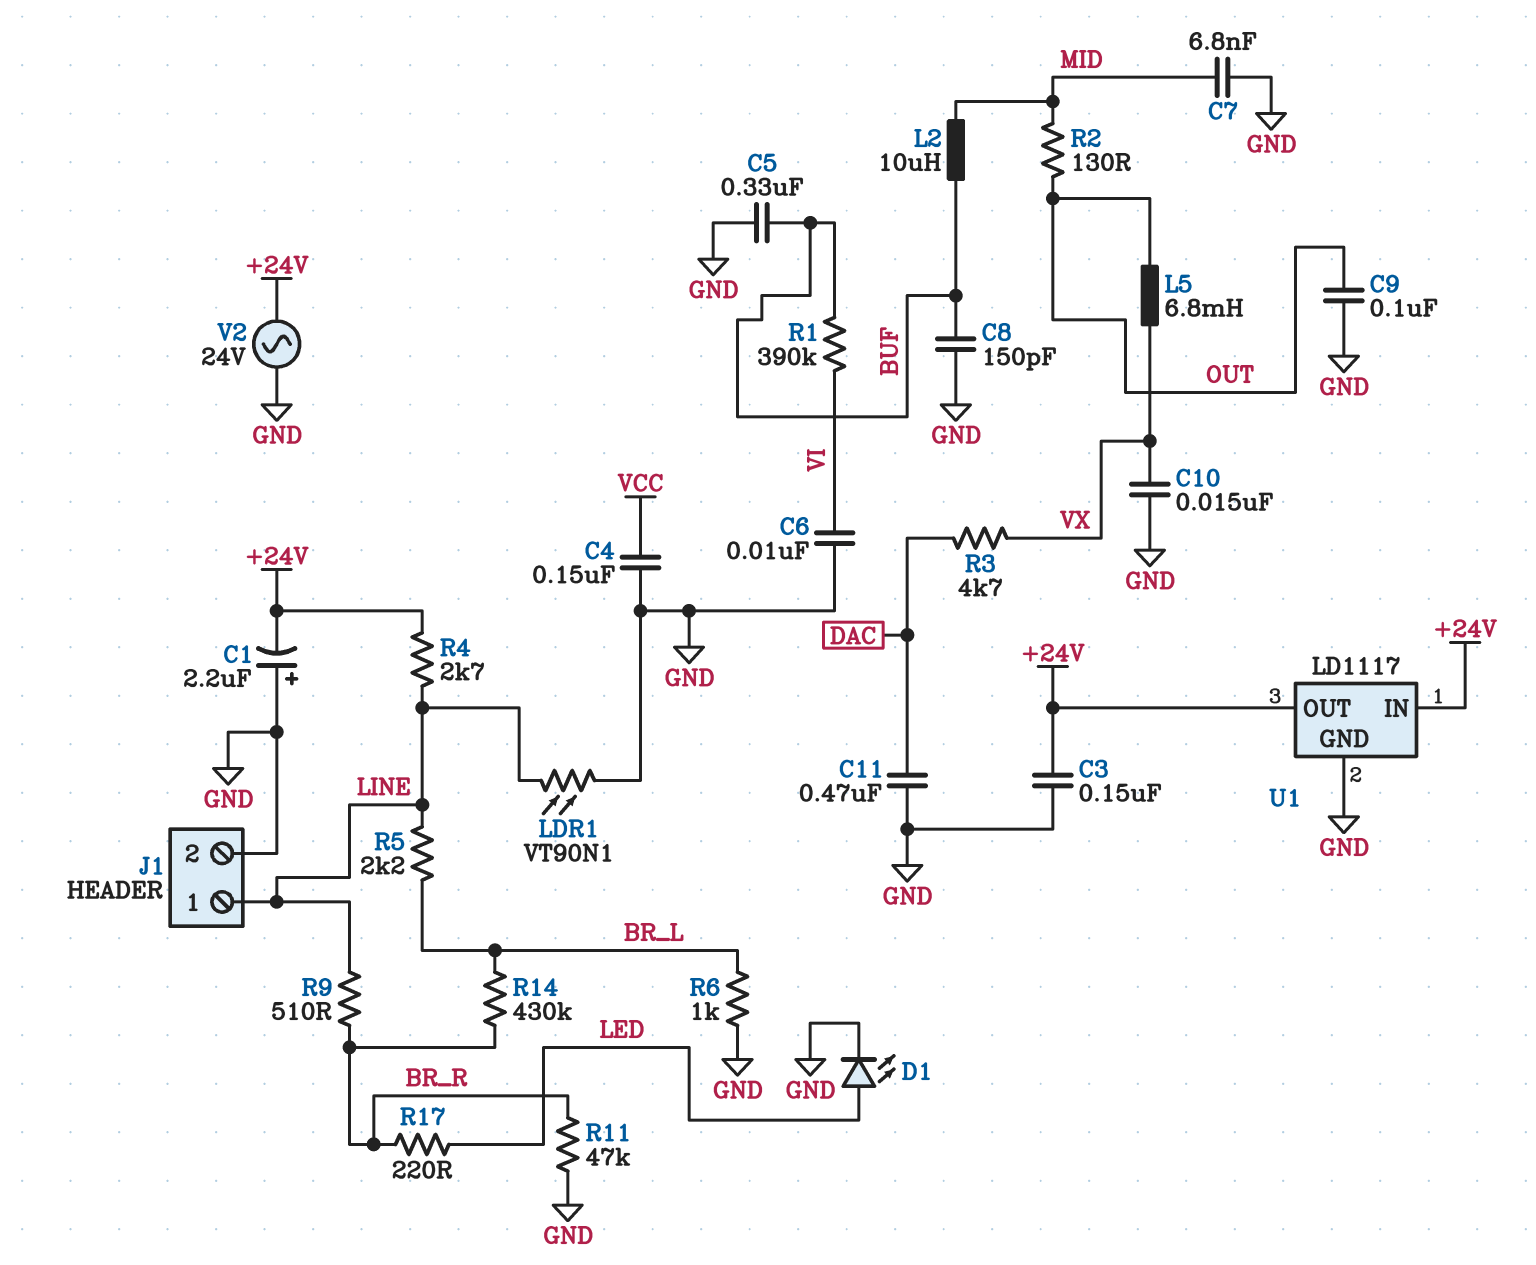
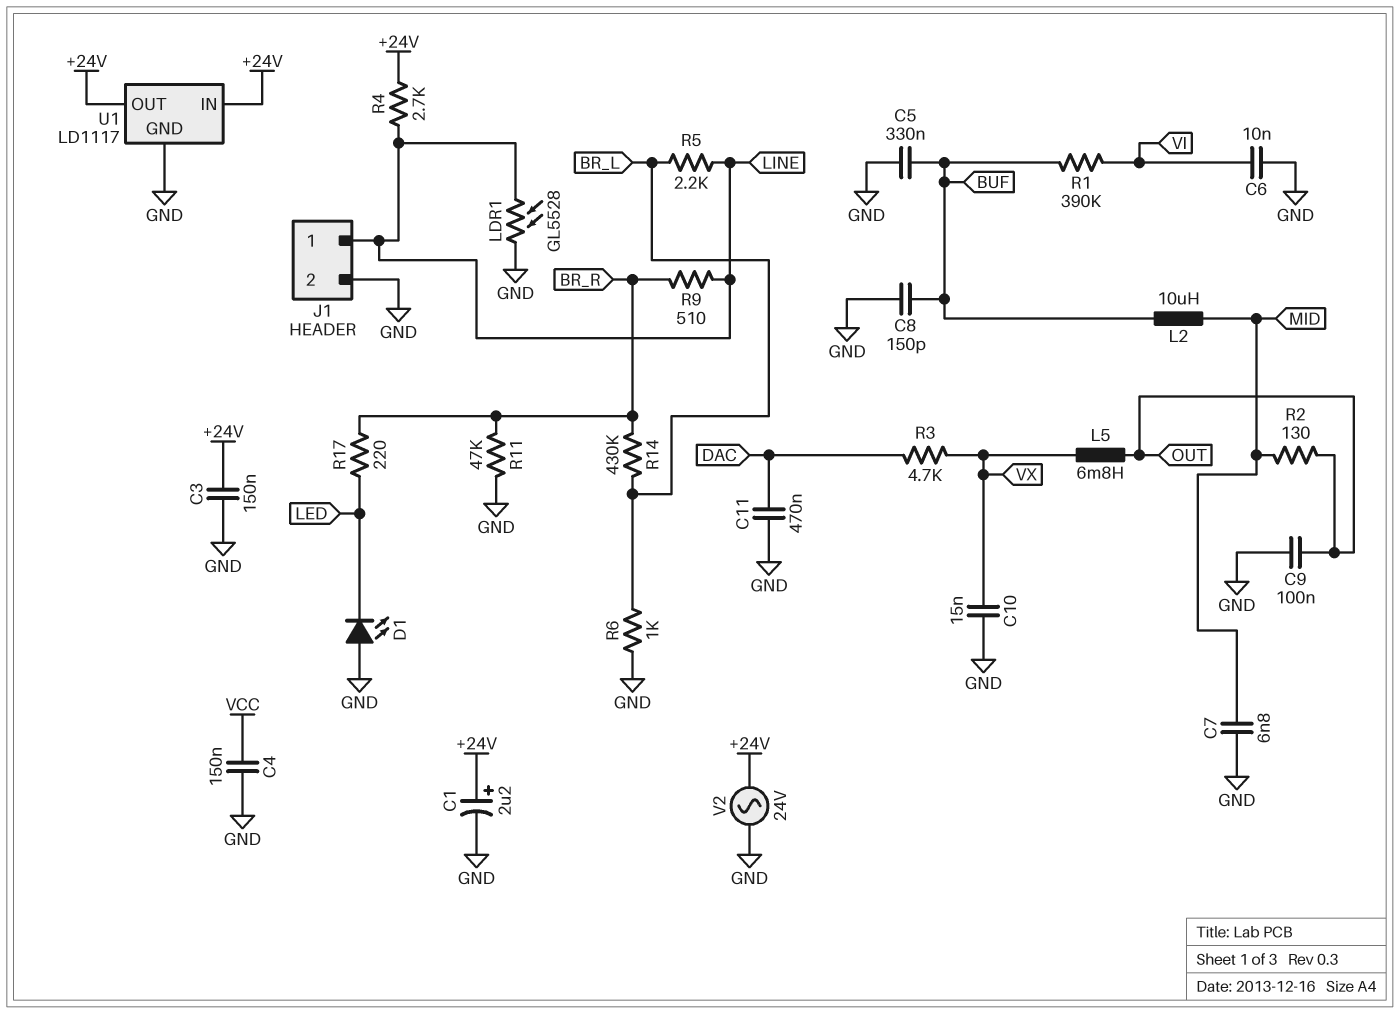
C1: 2.2uF (plus GND, minus +24V) -> 2.2uF (plus +24V, minus GND)
D1: LED (A LED, K GND) -> LED (A GND, K LED)
LDR1: VT90N1 (GND, LINE) -> GL5528 (GND, LINE)

